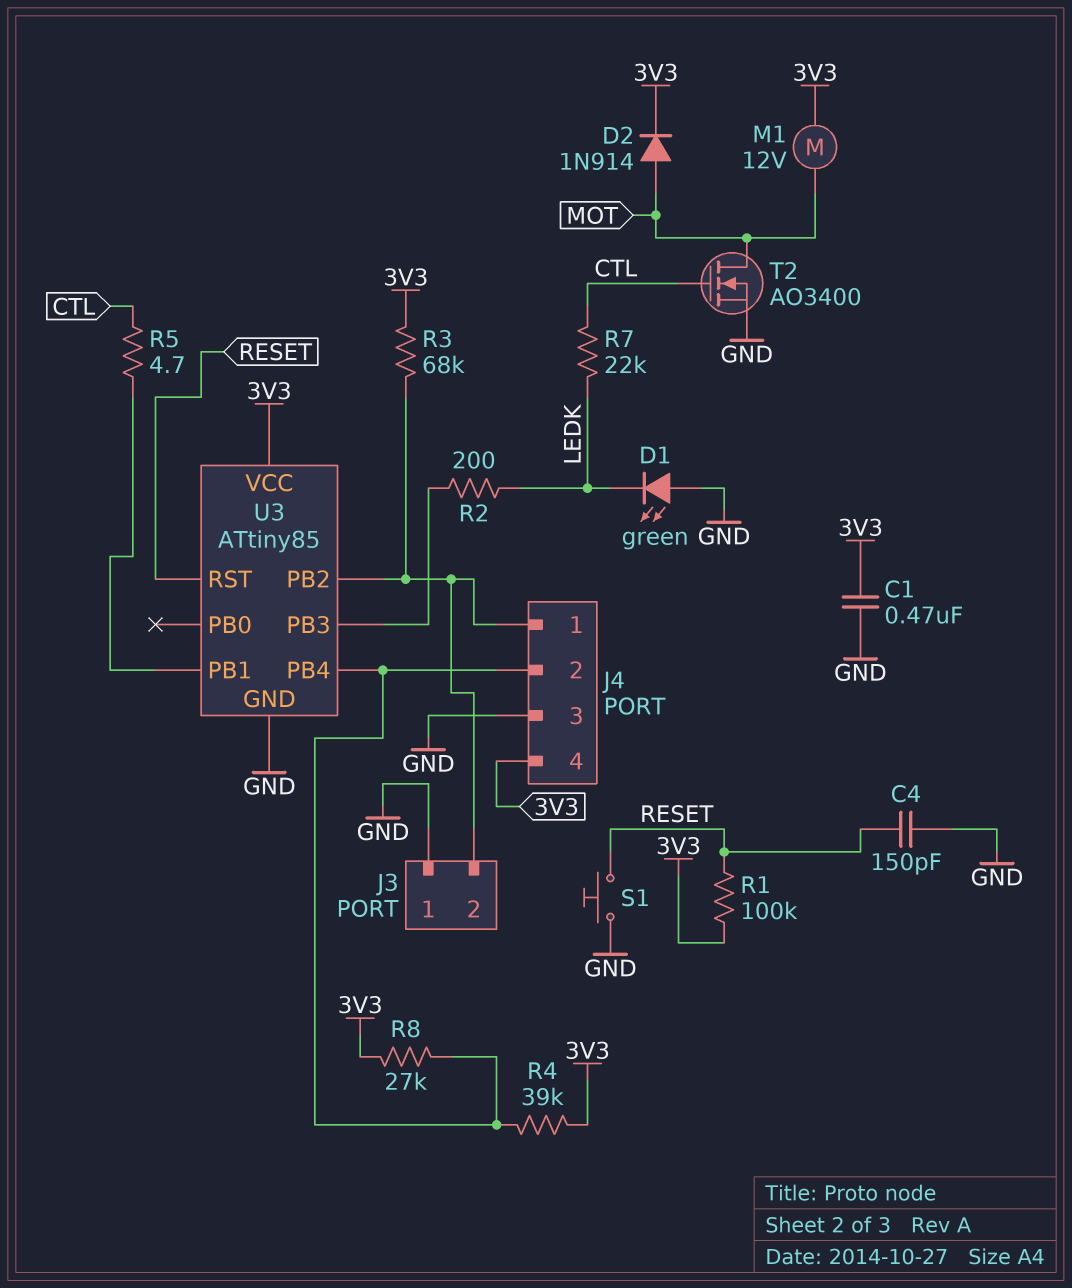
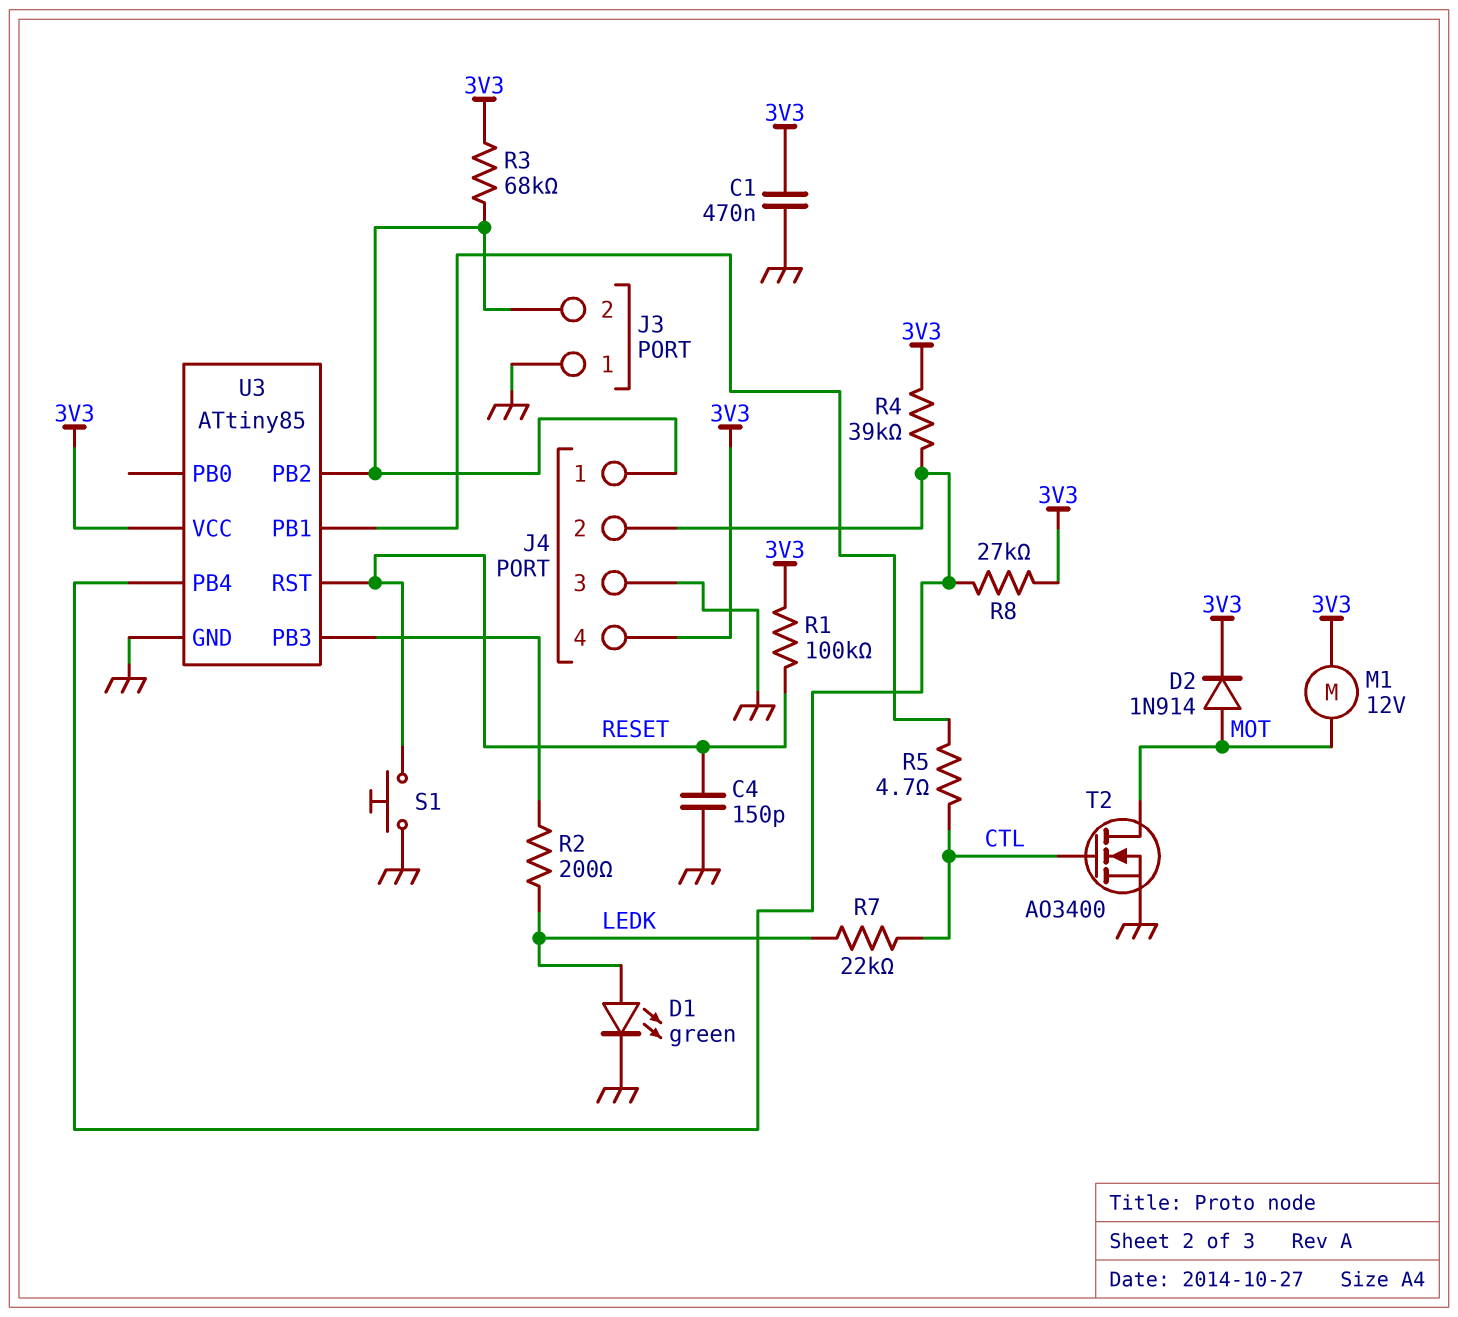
D1: LED green (A GND, K LEDK) -> LED green (A LEDK, K GND)

